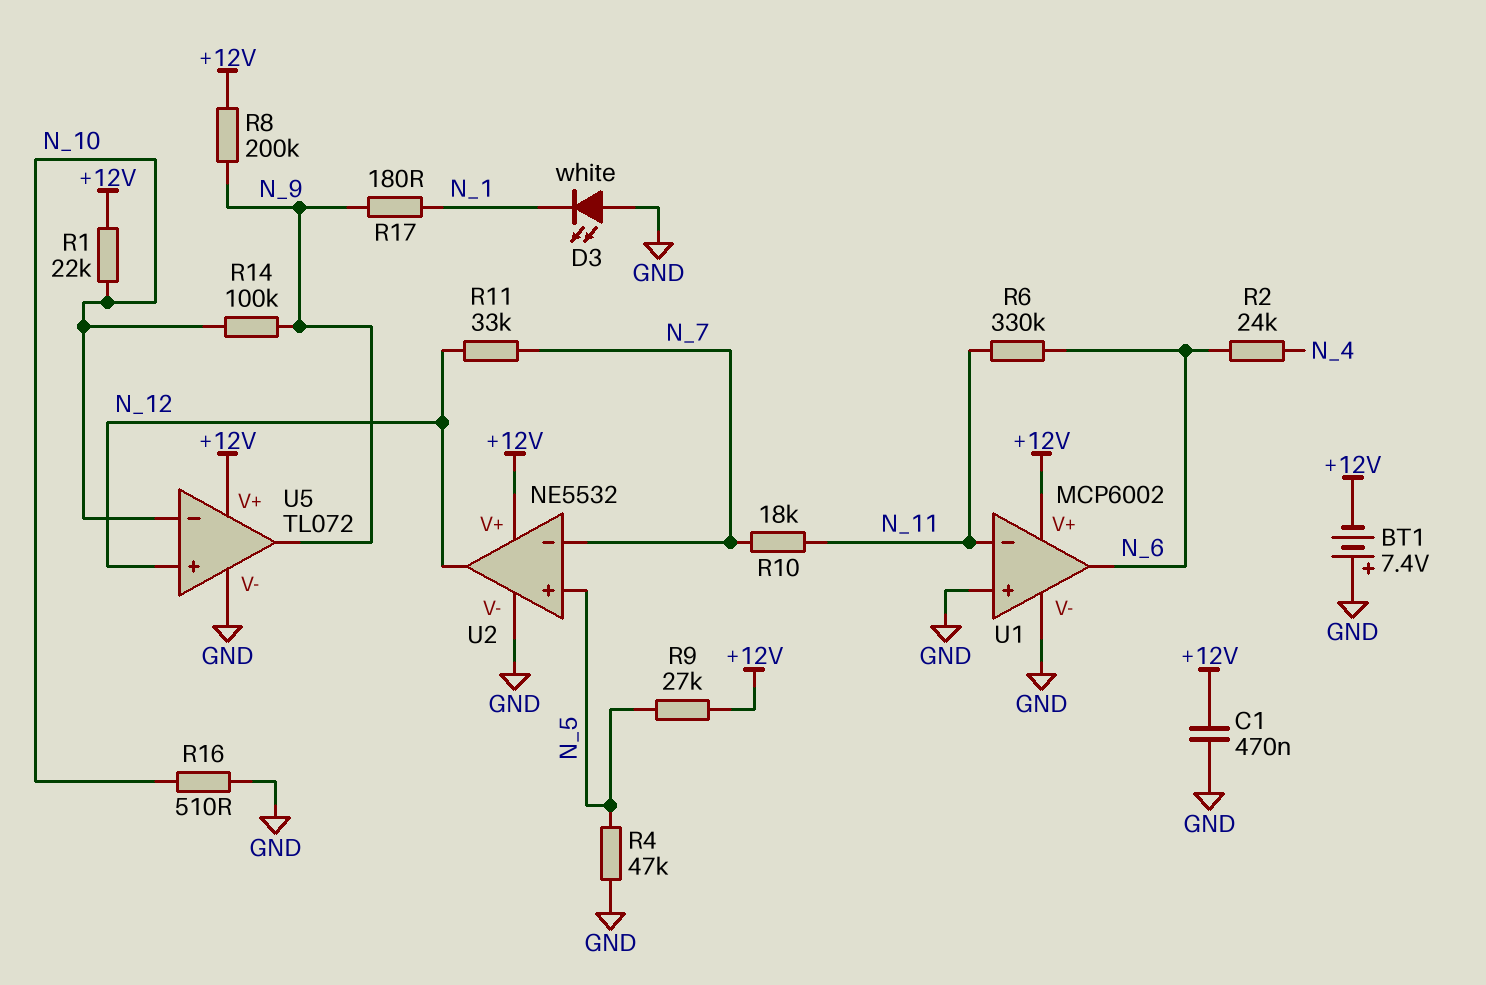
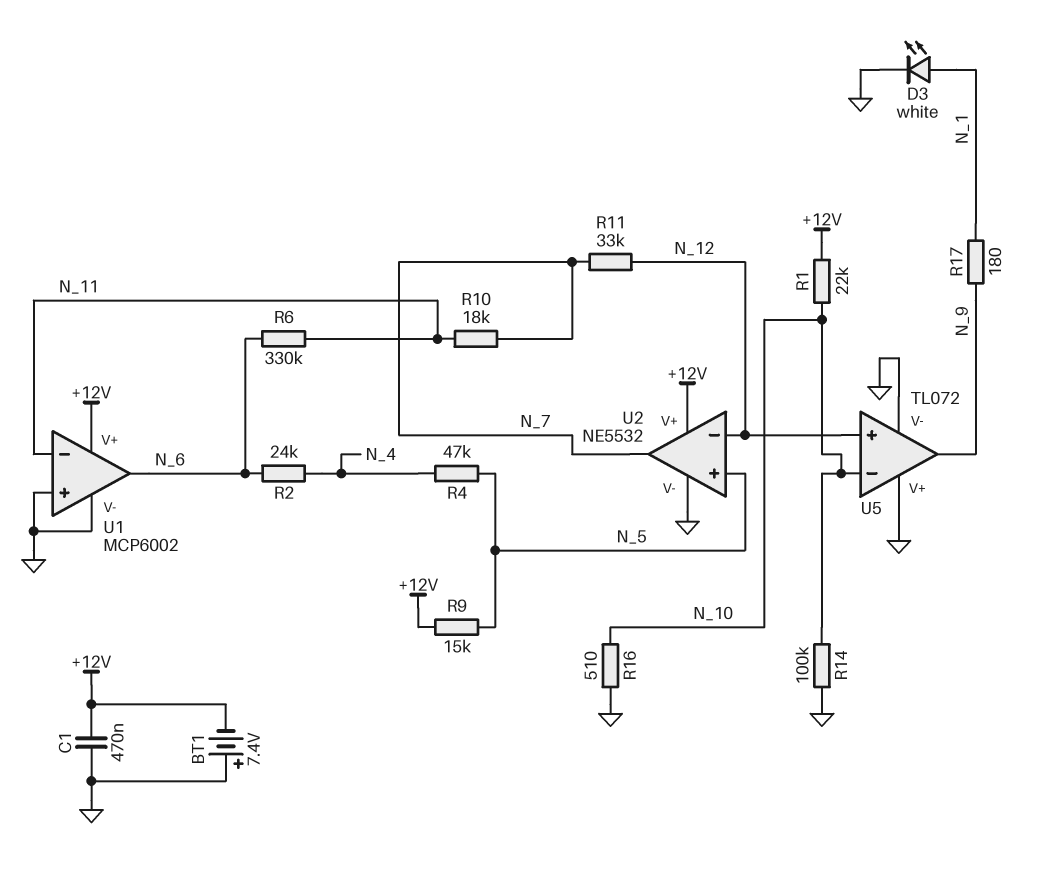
D3: LED white (A GND, K N_1) -> LED white (A N_1, K GND)
R4: 47k (GND, N_5) -> 47k (N_4, N_5)
R8: 200k (+12V, N_9) -> none
R9: 27k (+12V, N_5) -> 15k (+12V, N_5)
R14: 100k (N_9, N_10) -> 100k (GND, N_10)
U2 pin in-: N_7 -> N_12
U2 pin out: N_12 -> N_7
U5 pin V+: +12V -> GND

